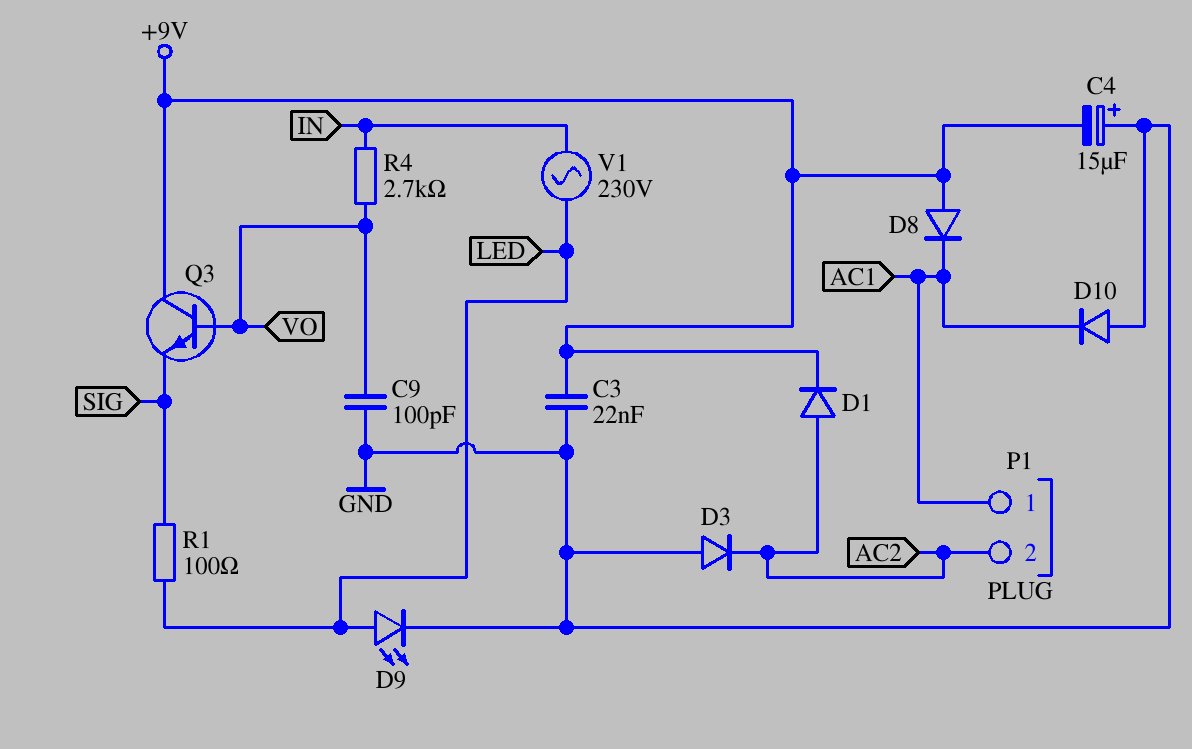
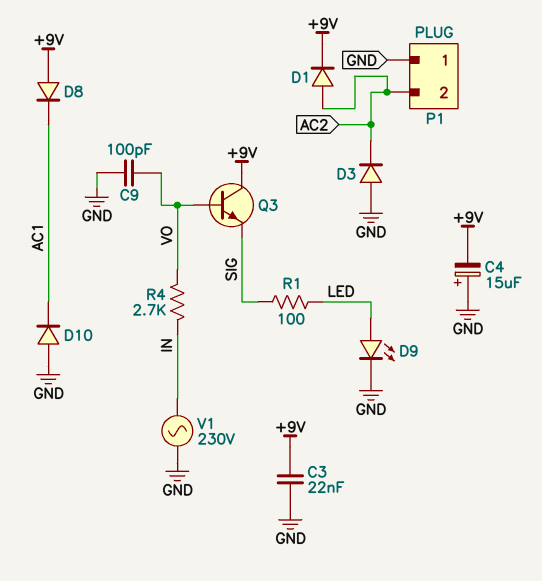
P1 pin 1: AC1 -> GND
V1: AC 230V (IN, LED) -> AC 230V (GND, IN)

